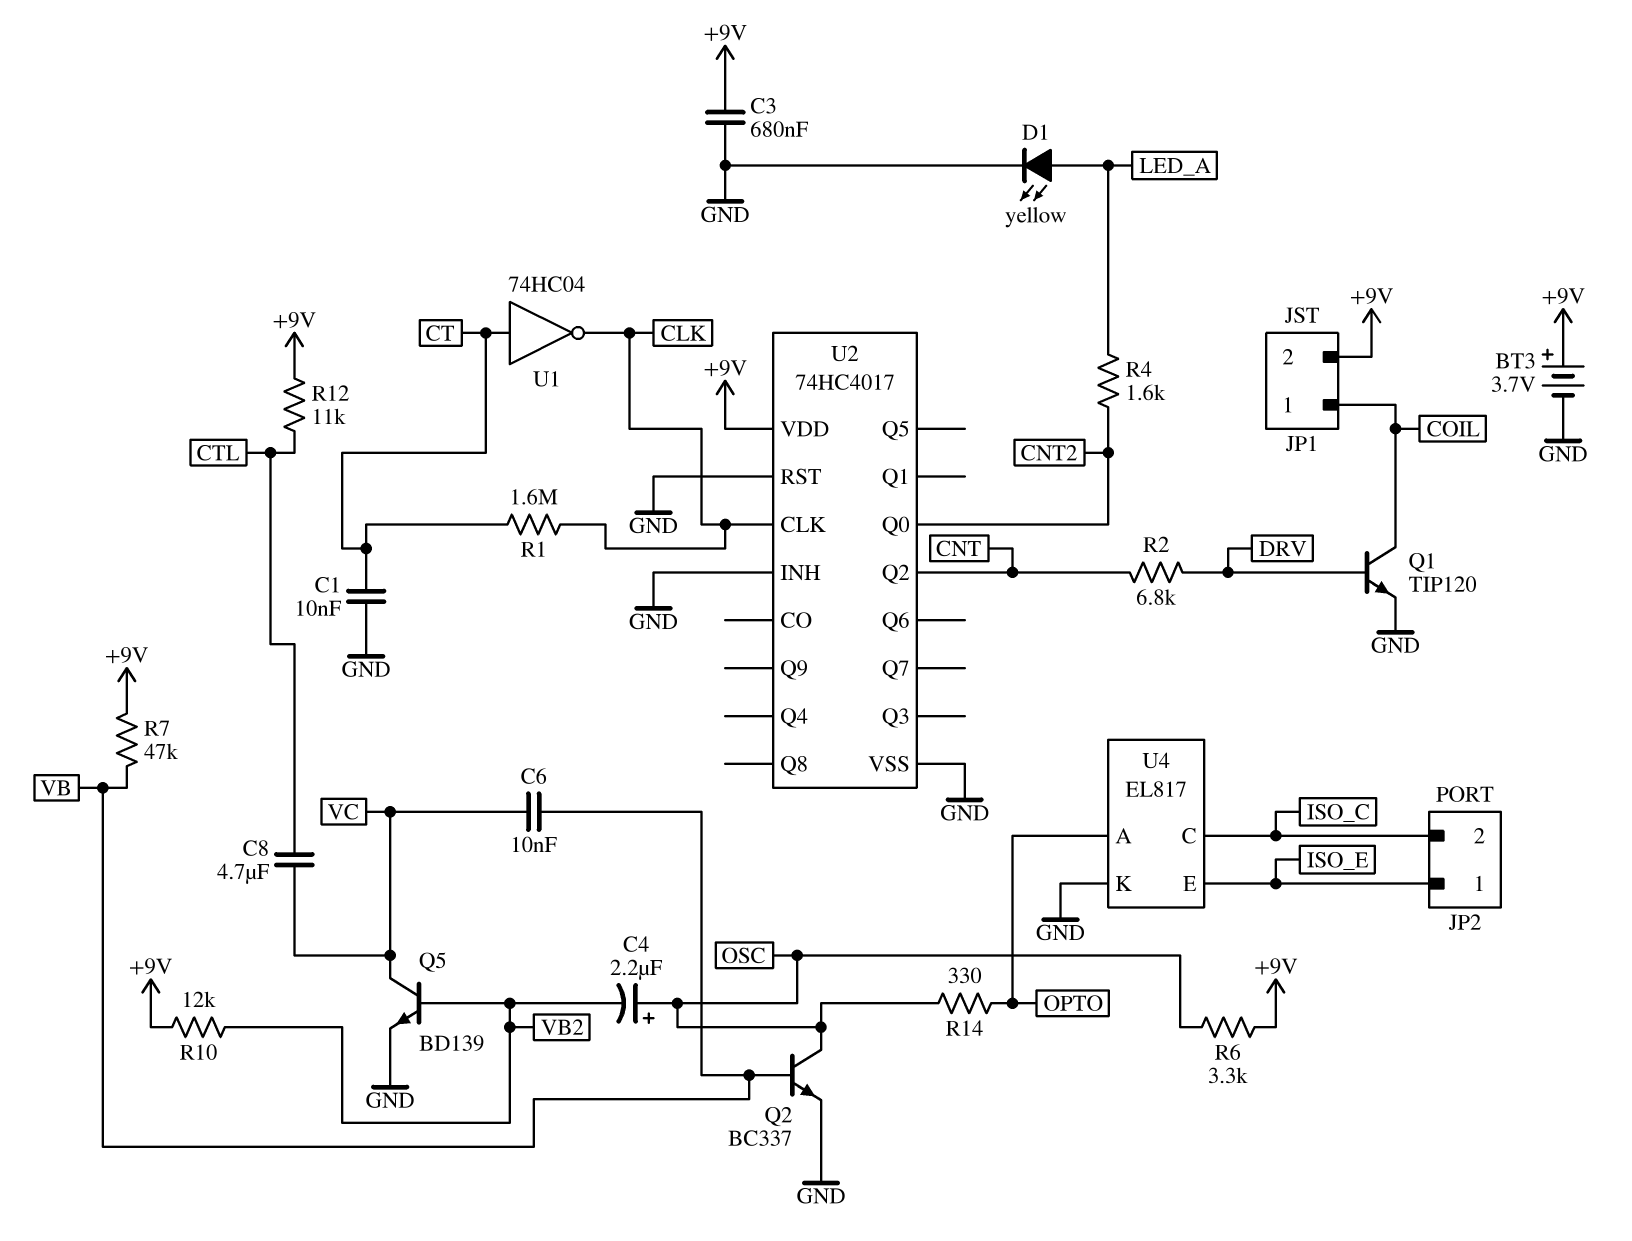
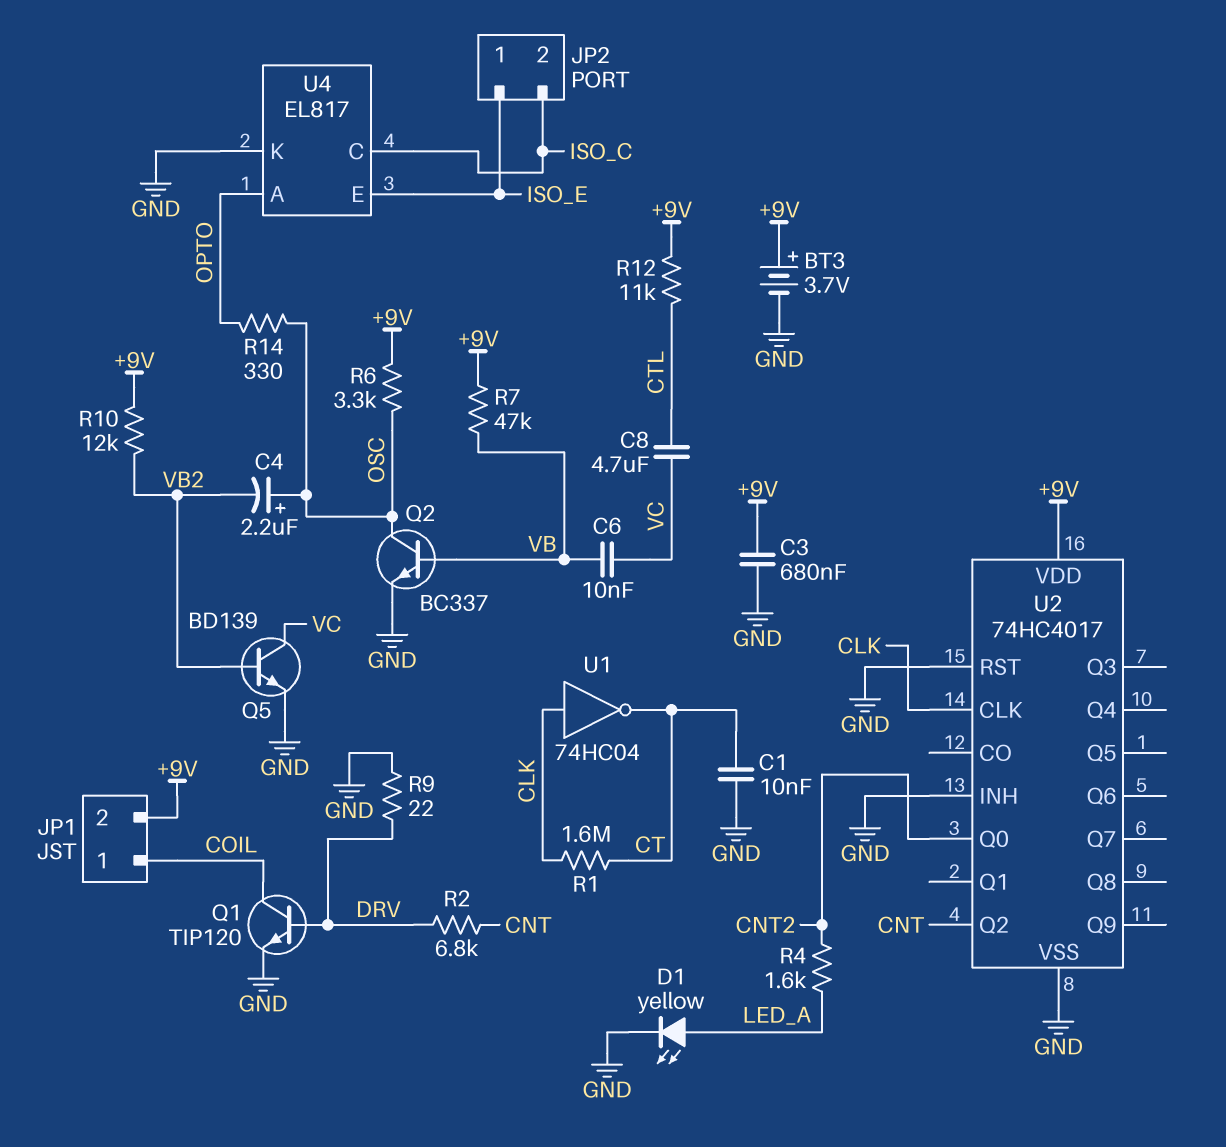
R9: none -> 22 (DRV, GND)
U1: NOT 74HC04 (in CT, out CLK) -> NOT 74HC04 (in CLK, out CT)

